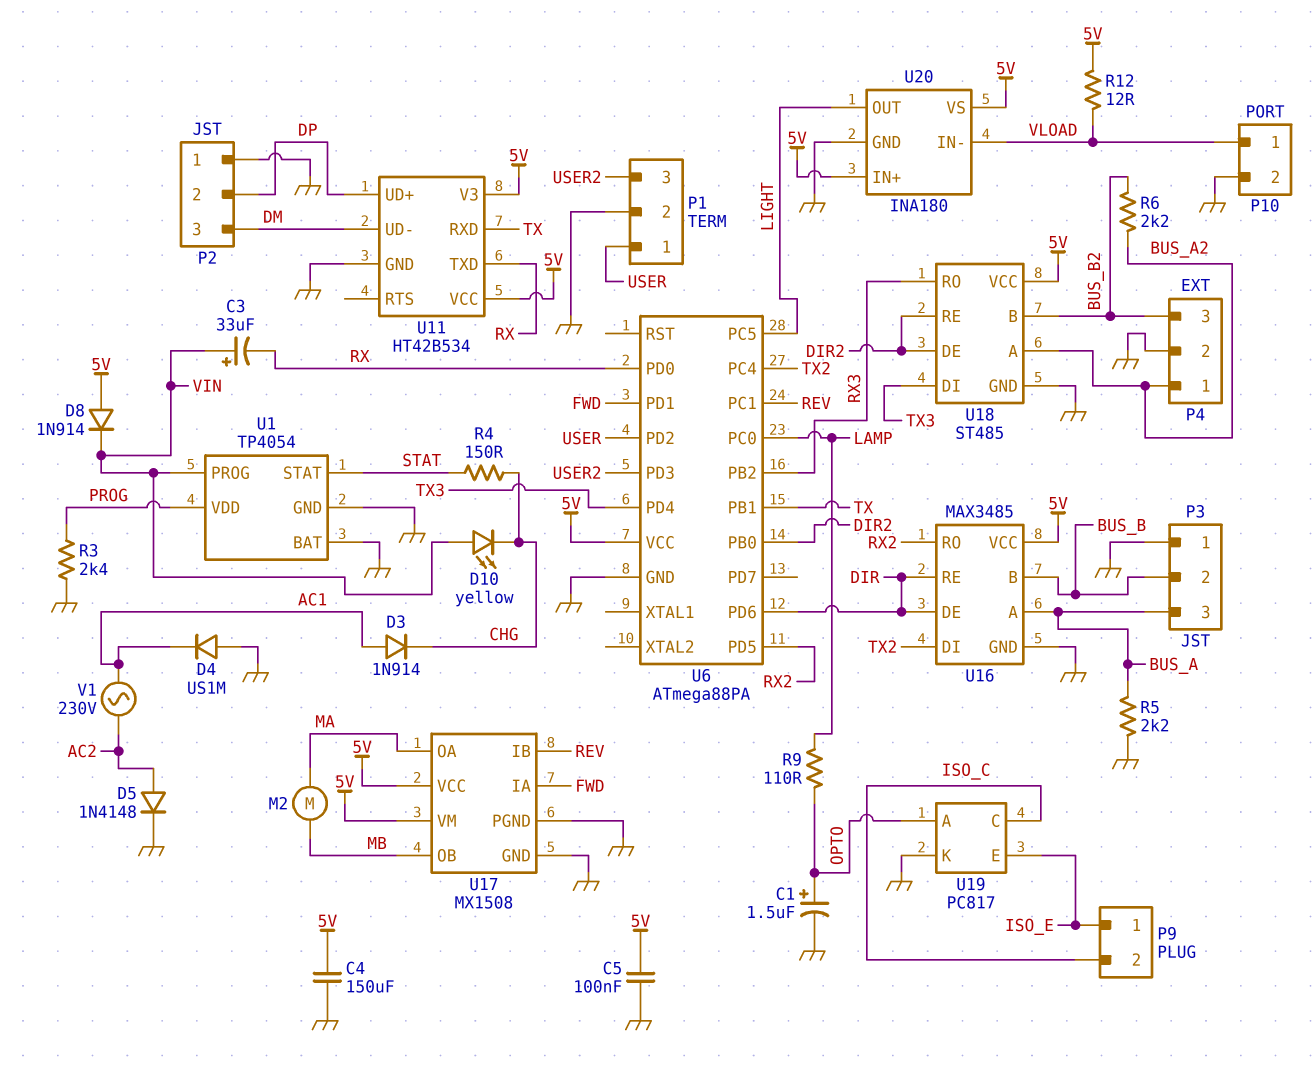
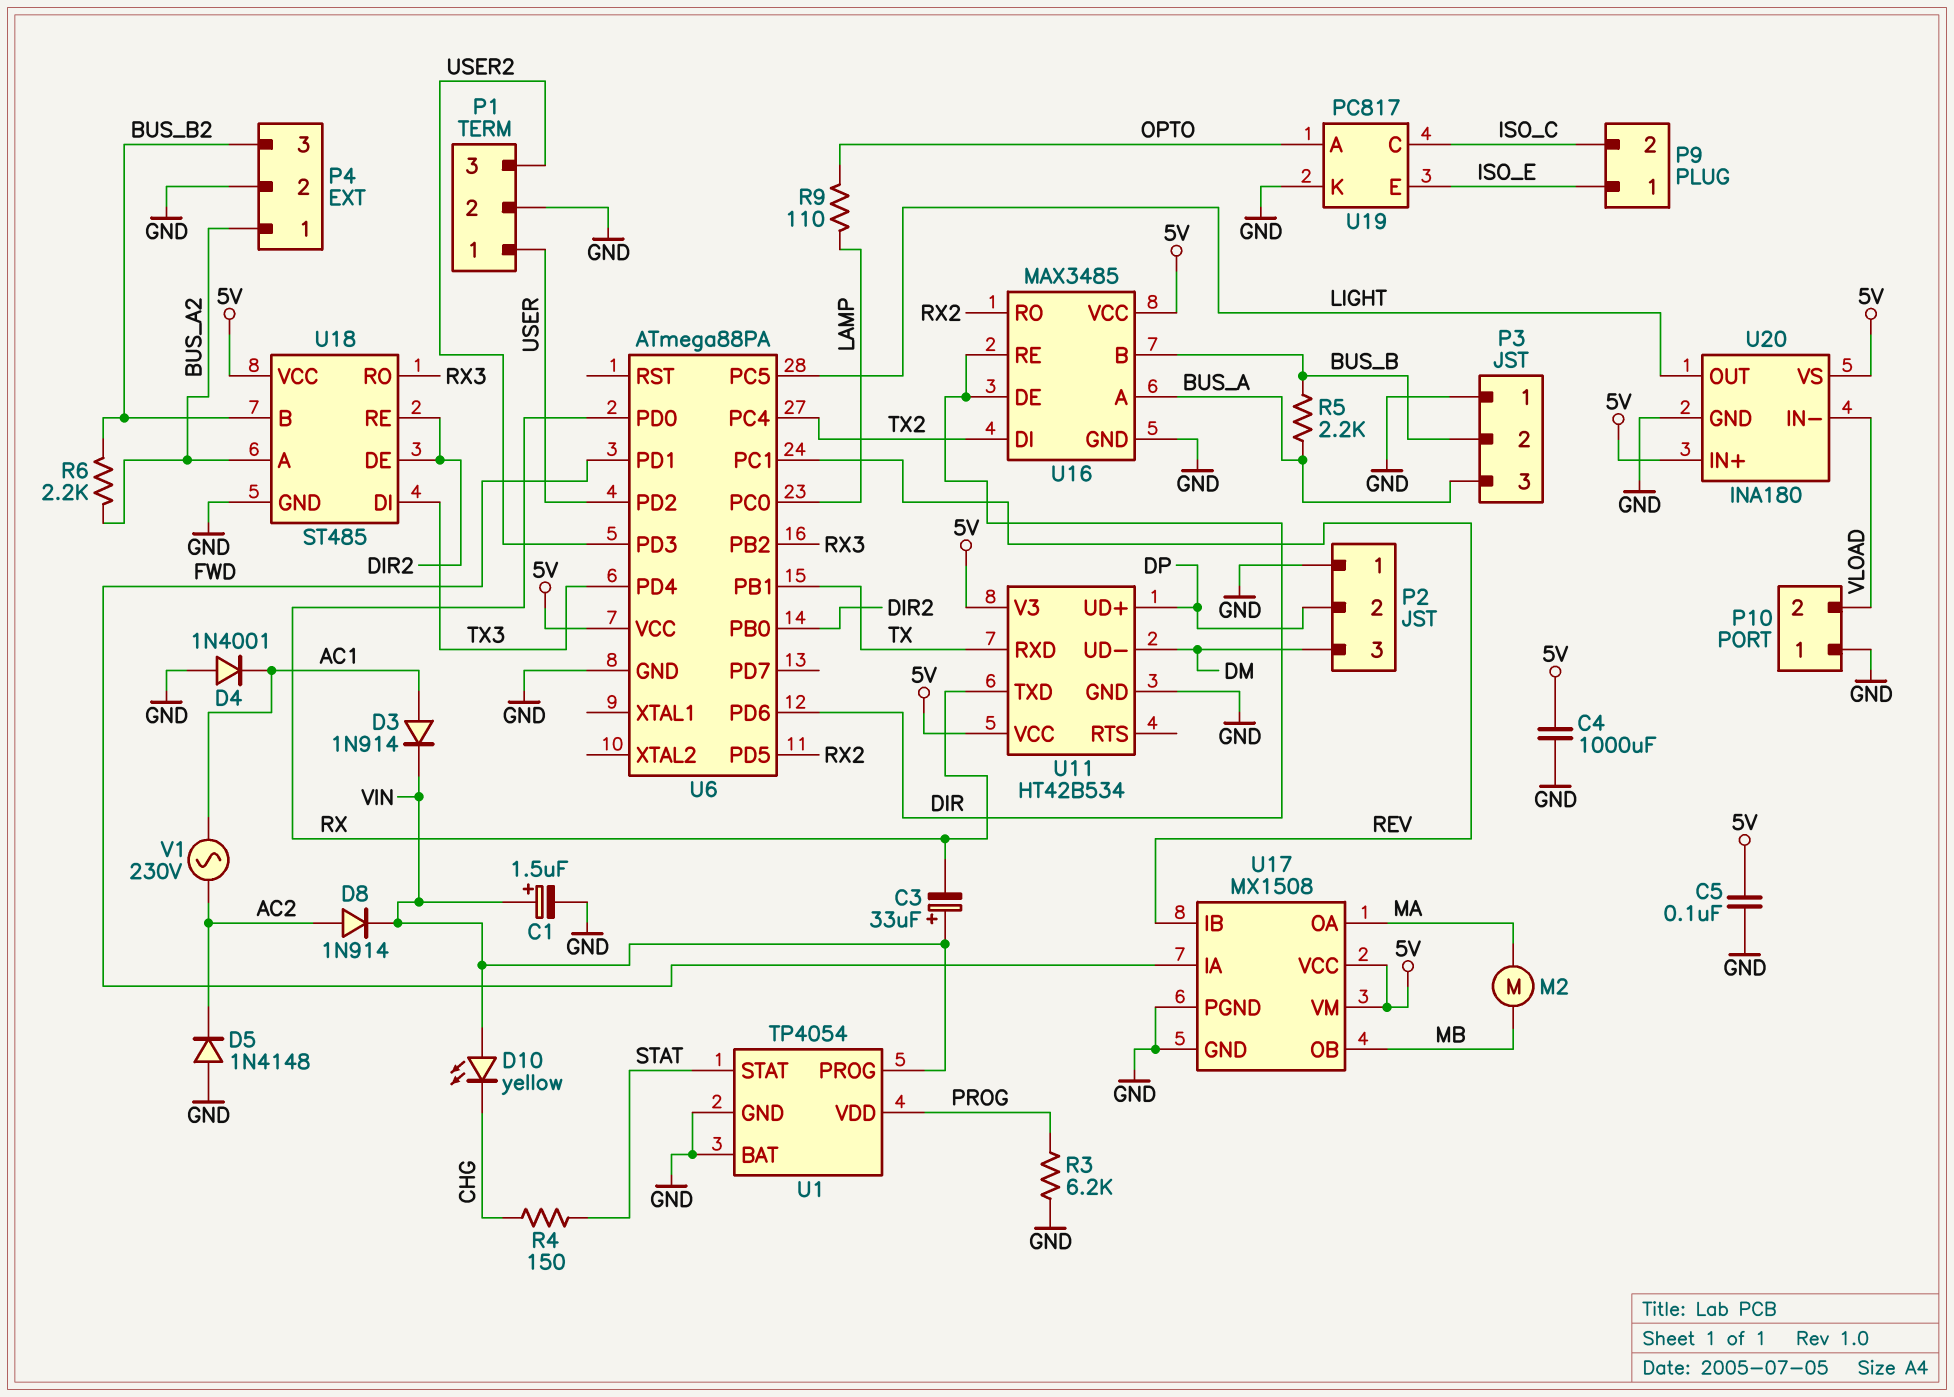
C1: 1.5uF (plus OPTO, minus GND) -> 1.5uF (plus VIN, minus GND)
C4: 150uF (5V, GND) -> 1000uF (5V, GND)
D3: diode 1N914 (A AC1, K CHG) -> diode 1N914 (A AC1, K VIN)
D4: diode US1M (A GND, K AC1) -> diode 1N4001 (A GND, K AC1)
D5: diode 1N4148 (A AC2, K GND) -> diode 1N4148 (A GND, K AC2)
D8: diode 1N914 (A 5V, K VIN) -> diode 1N914 (A AC2, K VIN)
P10 pin 1: VLOAD -> GND
P10 pin 2: GND -> VLOAD
R3: 2.4k (GND, PROG) -> 6.2k (GND, PROG)
R5: 2.2k (BUS_A, GND) -> 2.2k (BUS_A, BUS_B)
R12: 12 (5V, VLOAD) -> none

